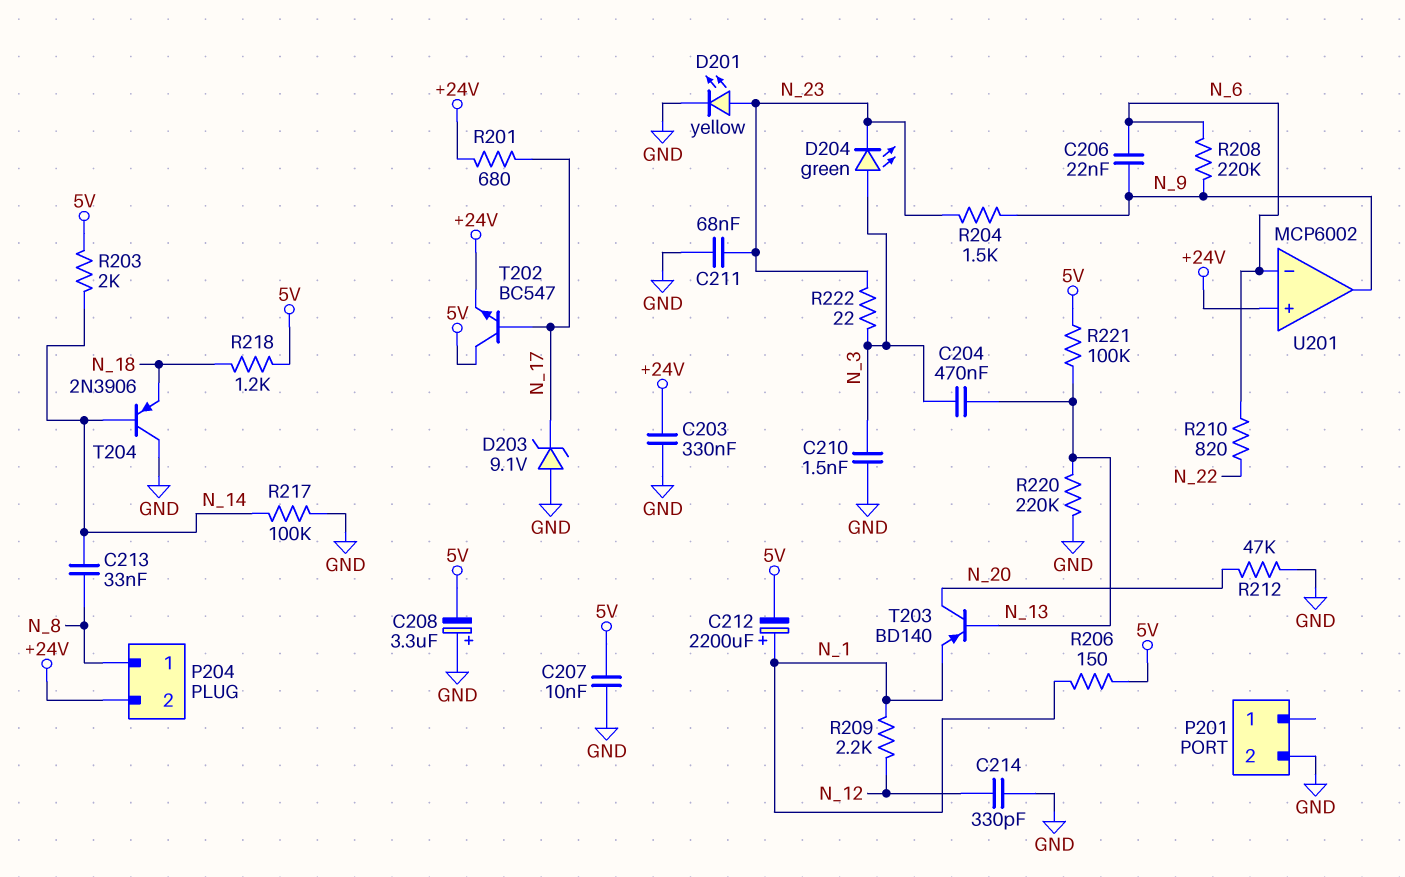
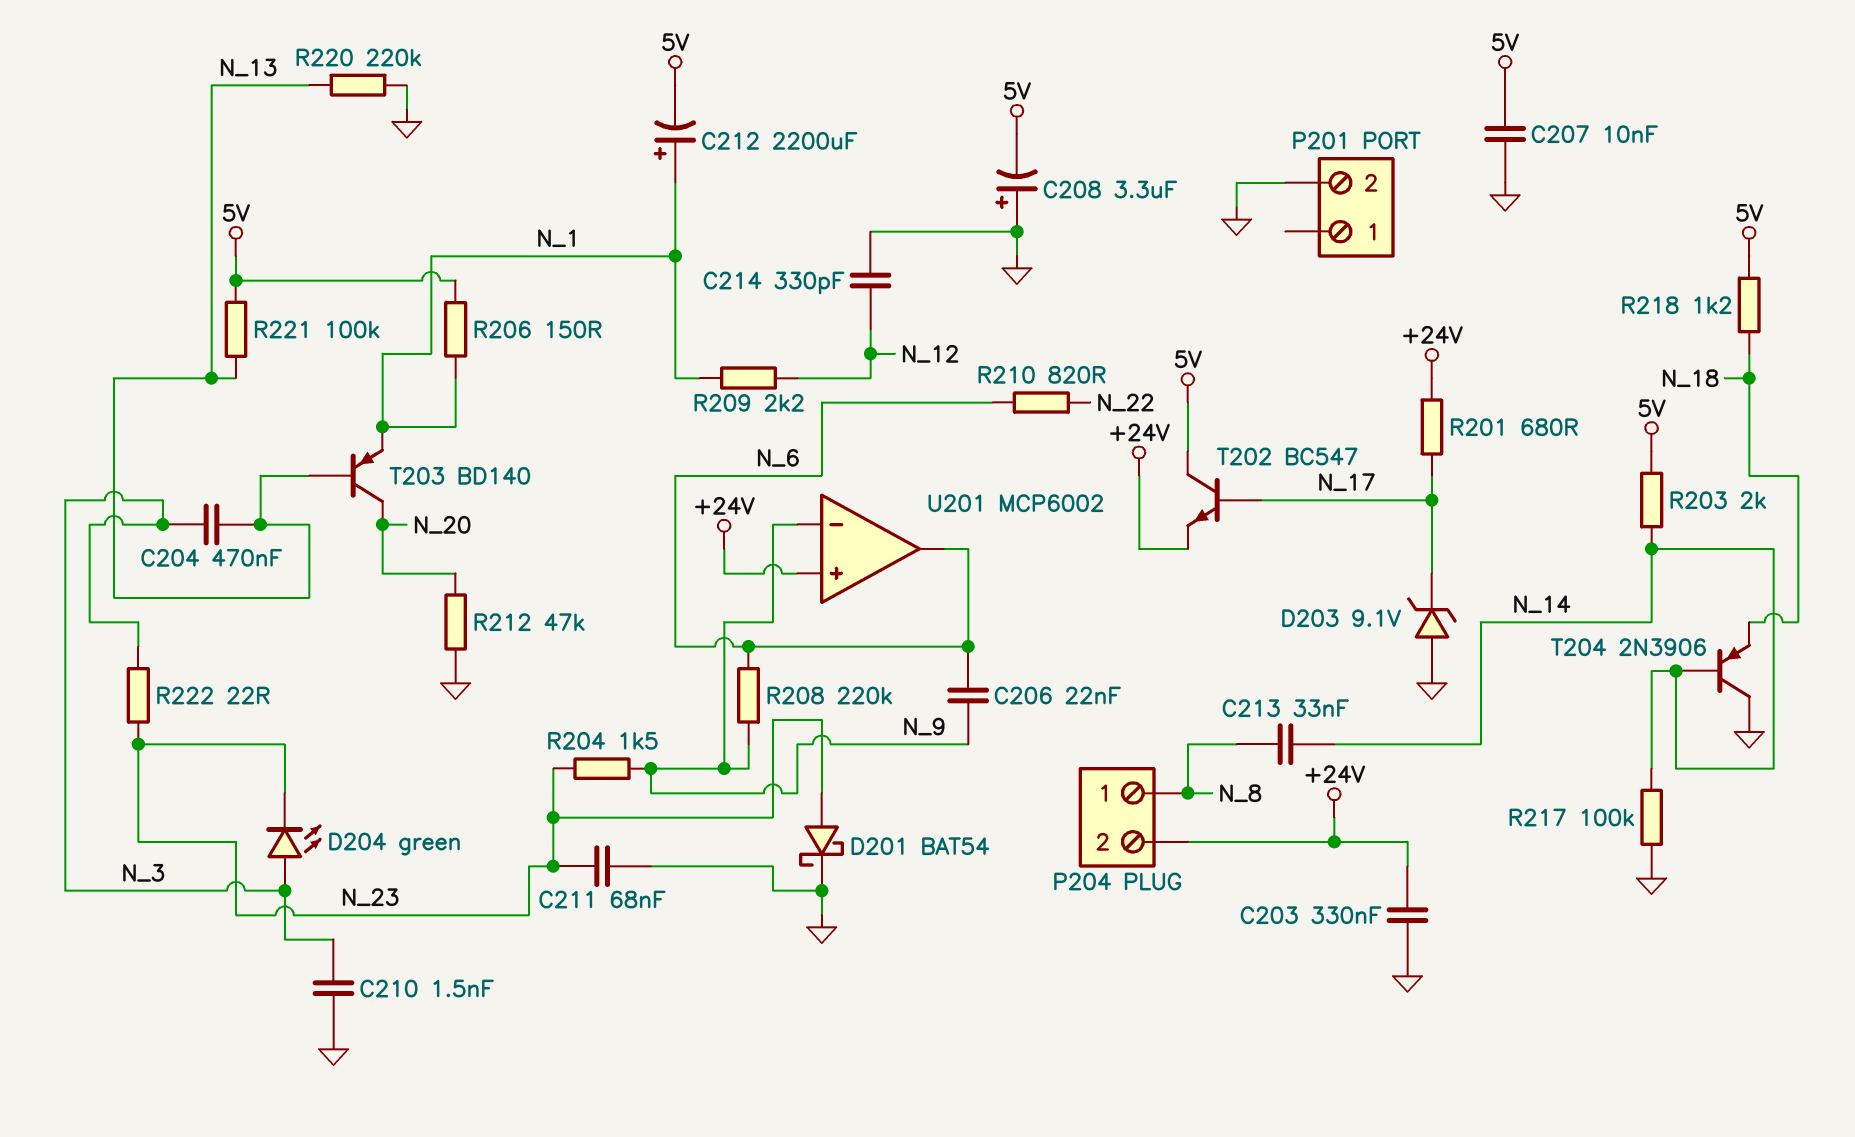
D201: LED yellow (A N_23, K GND) -> schottky BAT54 (A N_23, K GND)
U201 pin in-: N_6 -> N_9
U201 pin out: N_9 -> N_6

